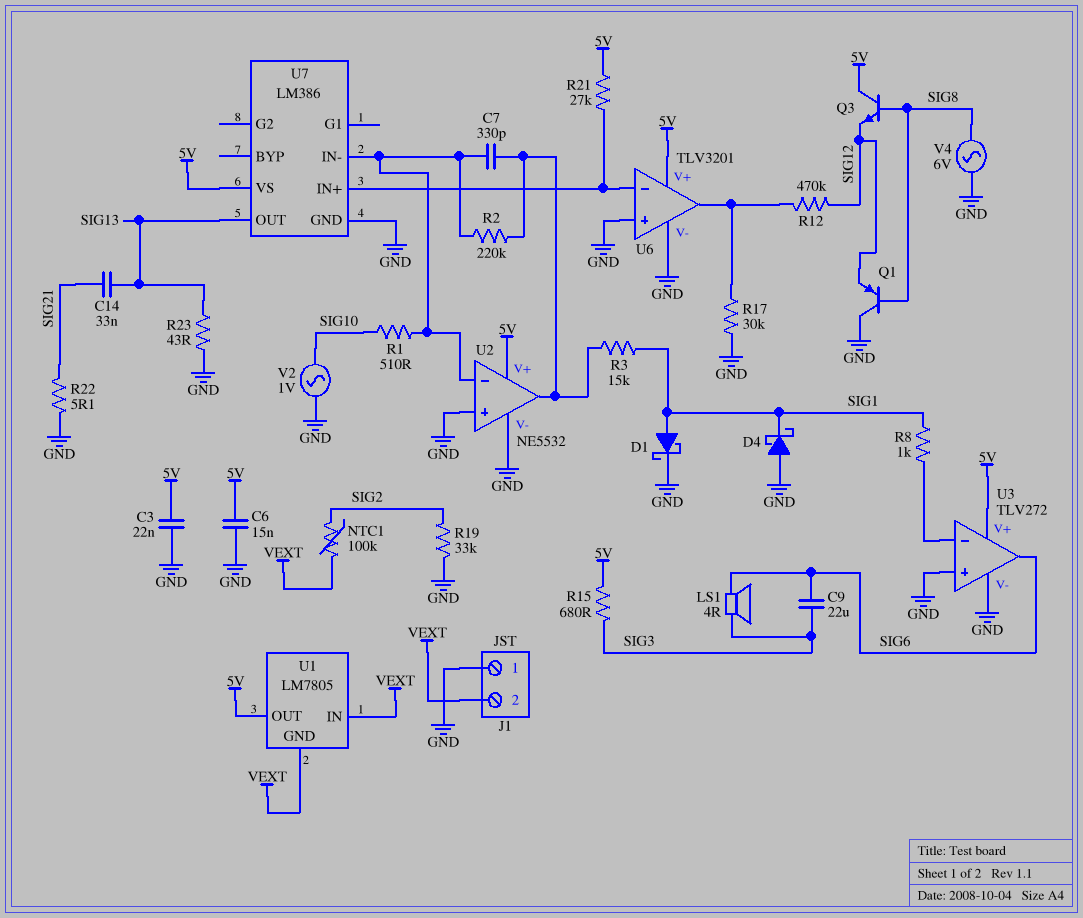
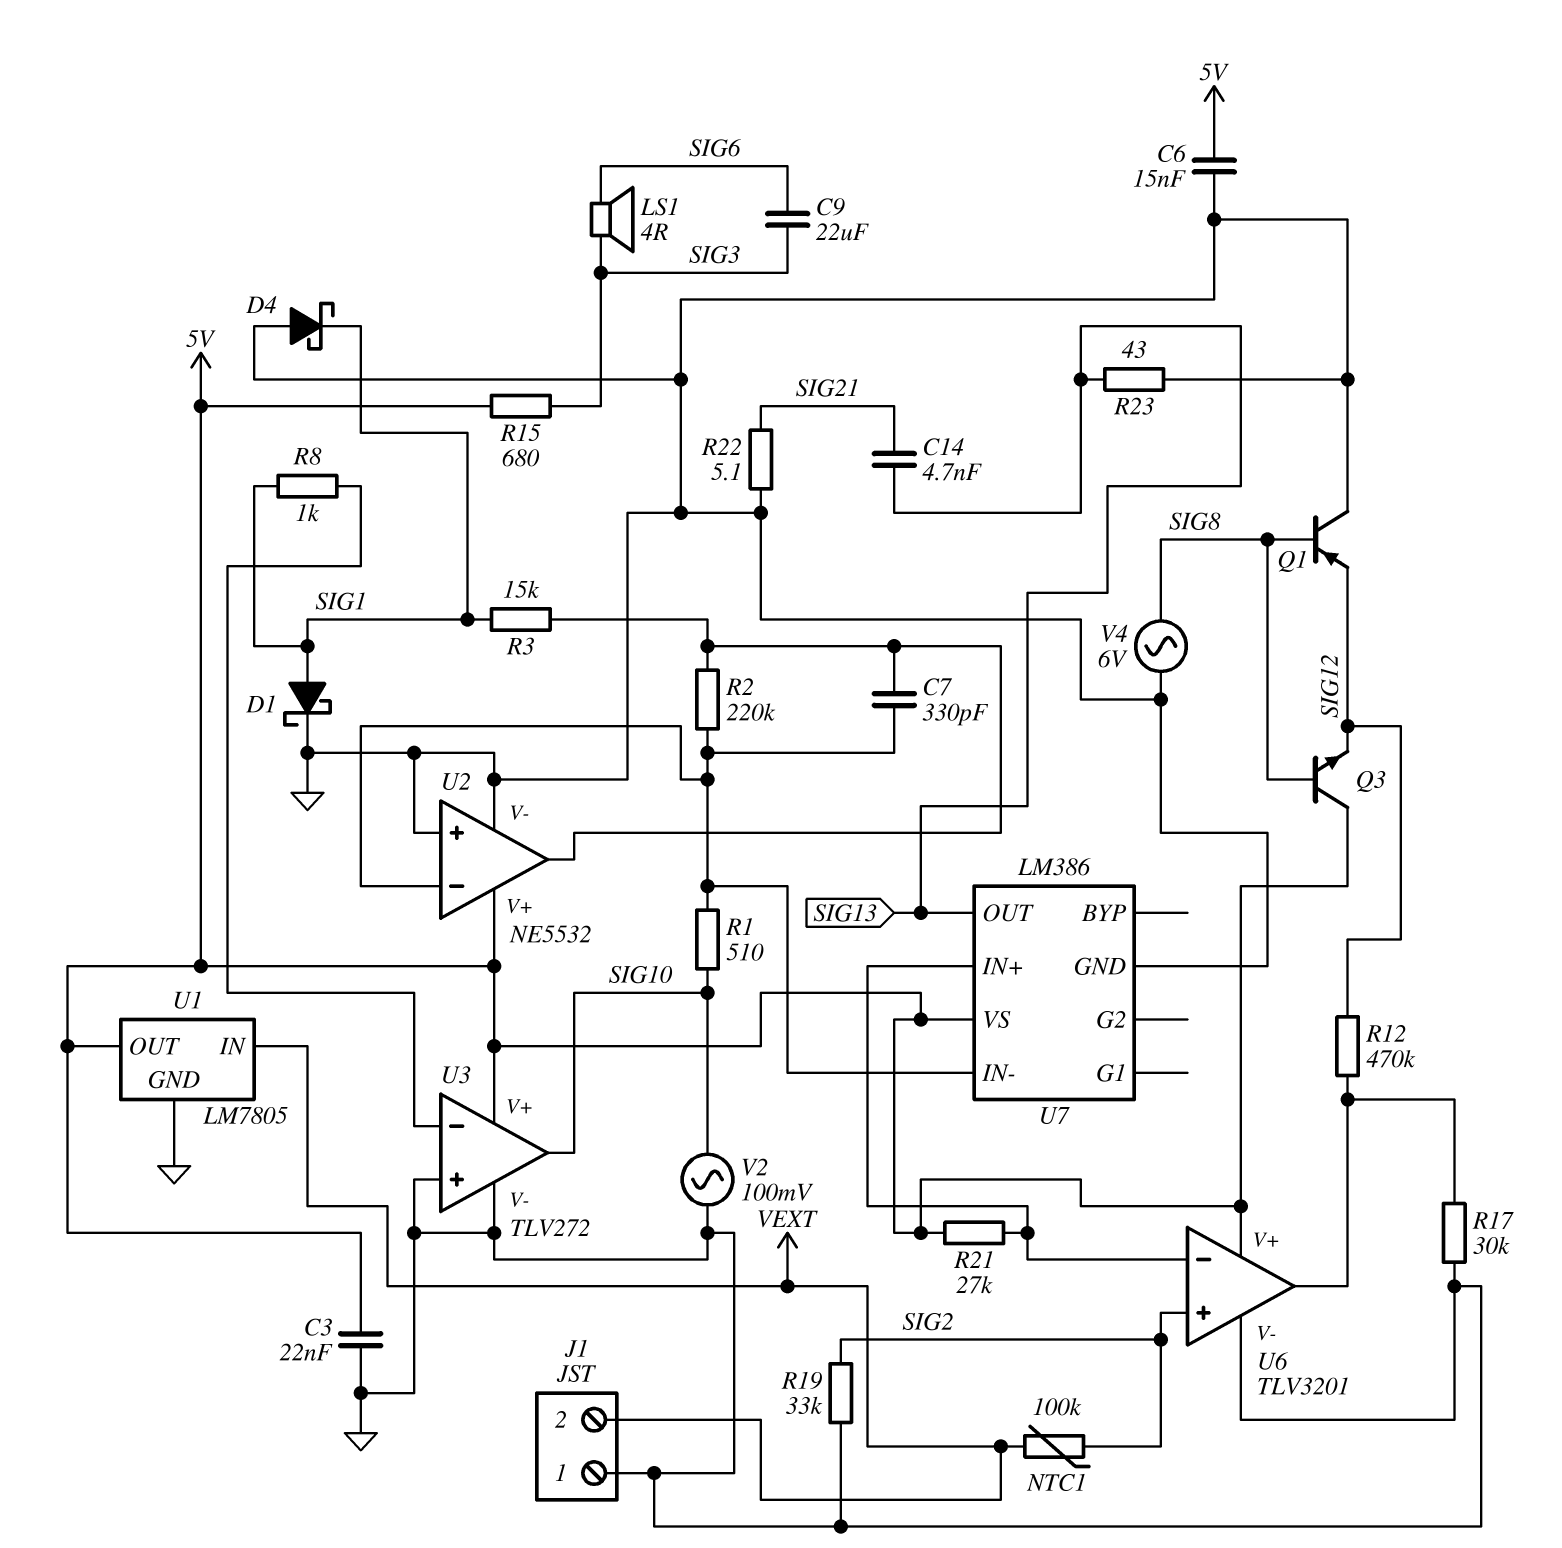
C14: 33nF (SIG13, SIG21) -> 4.7nF (SIG13, SIG21)
U1 pin GND: VEXT -> GND
U3 pin out: SIG6 -> SIG10
U6 pin in+: GND -> SIG2
V2: AC 1V (GND, SIG10) -> AC 100mV (GND, SIG10)

